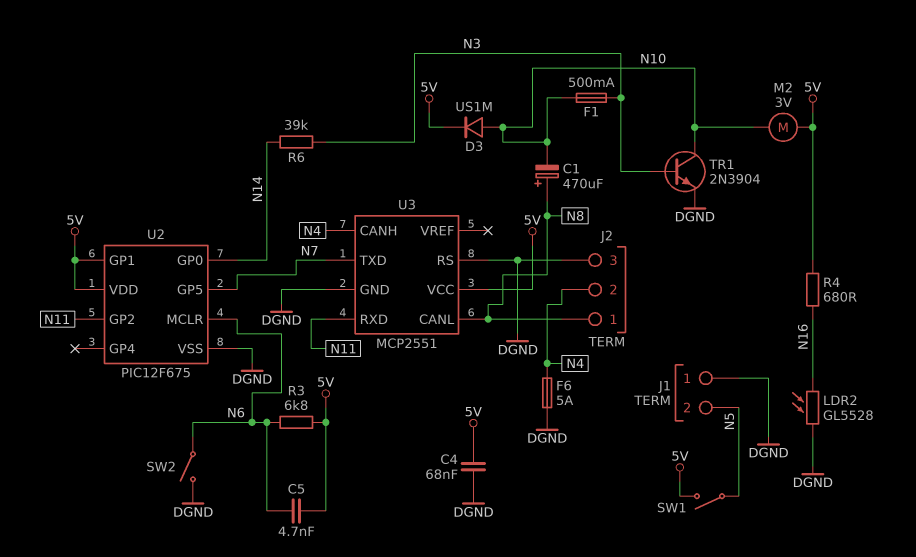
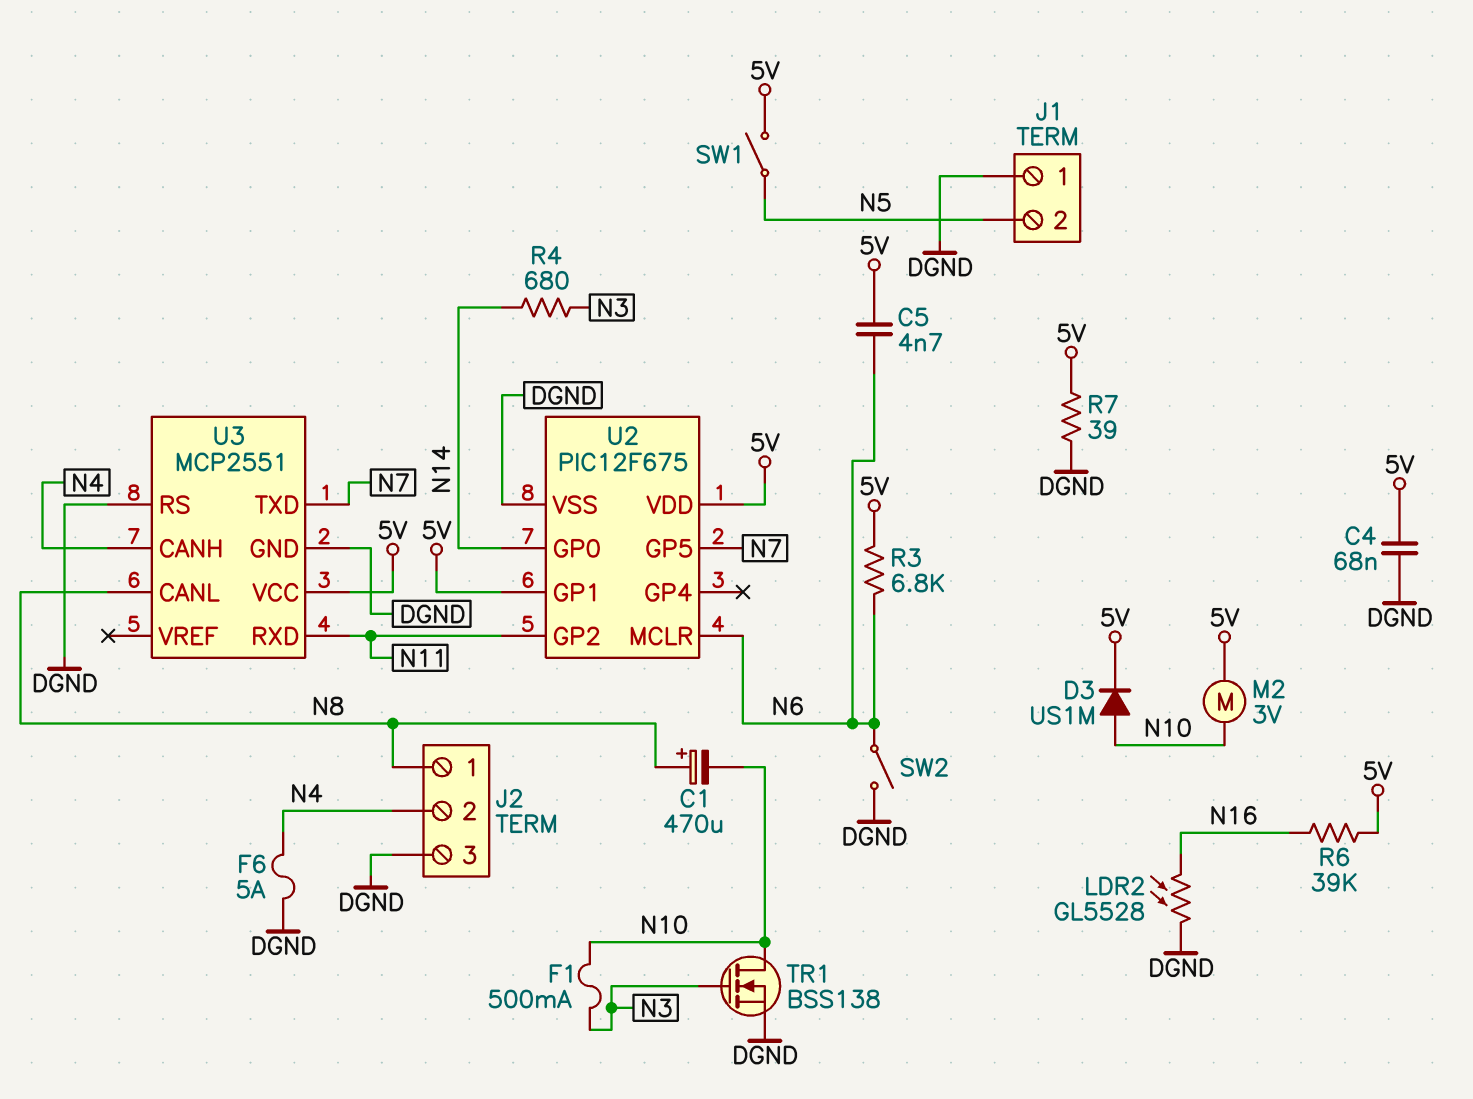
R4: 680 (5V, N16) -> 680 (N3, N14)
R6: 39k (N3, N14) -> 39k (5V, N16)
R7: none -> 39 (5V, DGND)
TR1: NPN 2N3904 (B N3, C N10, E DGND) -> NMOS BSS138 (G N3, D N10, S DGND)

